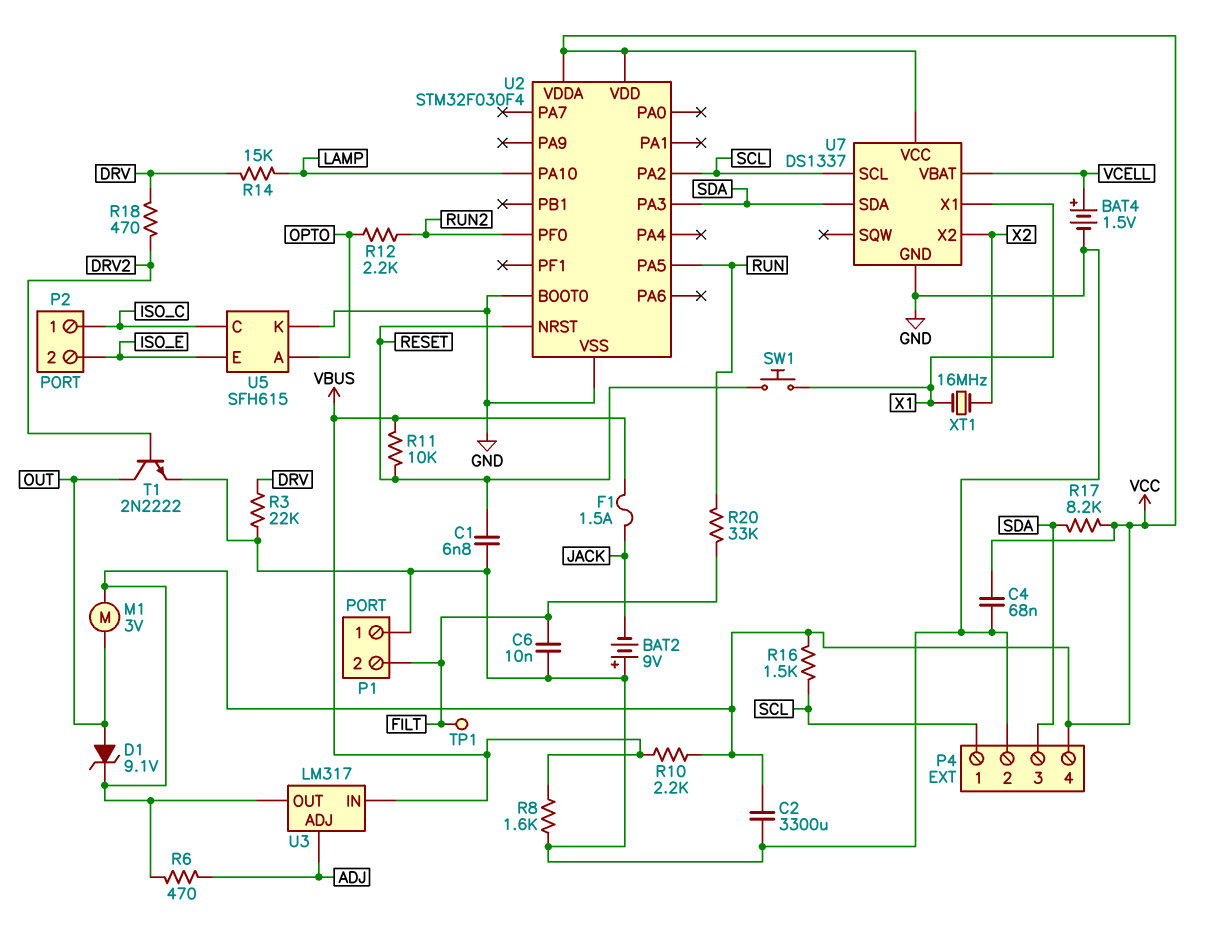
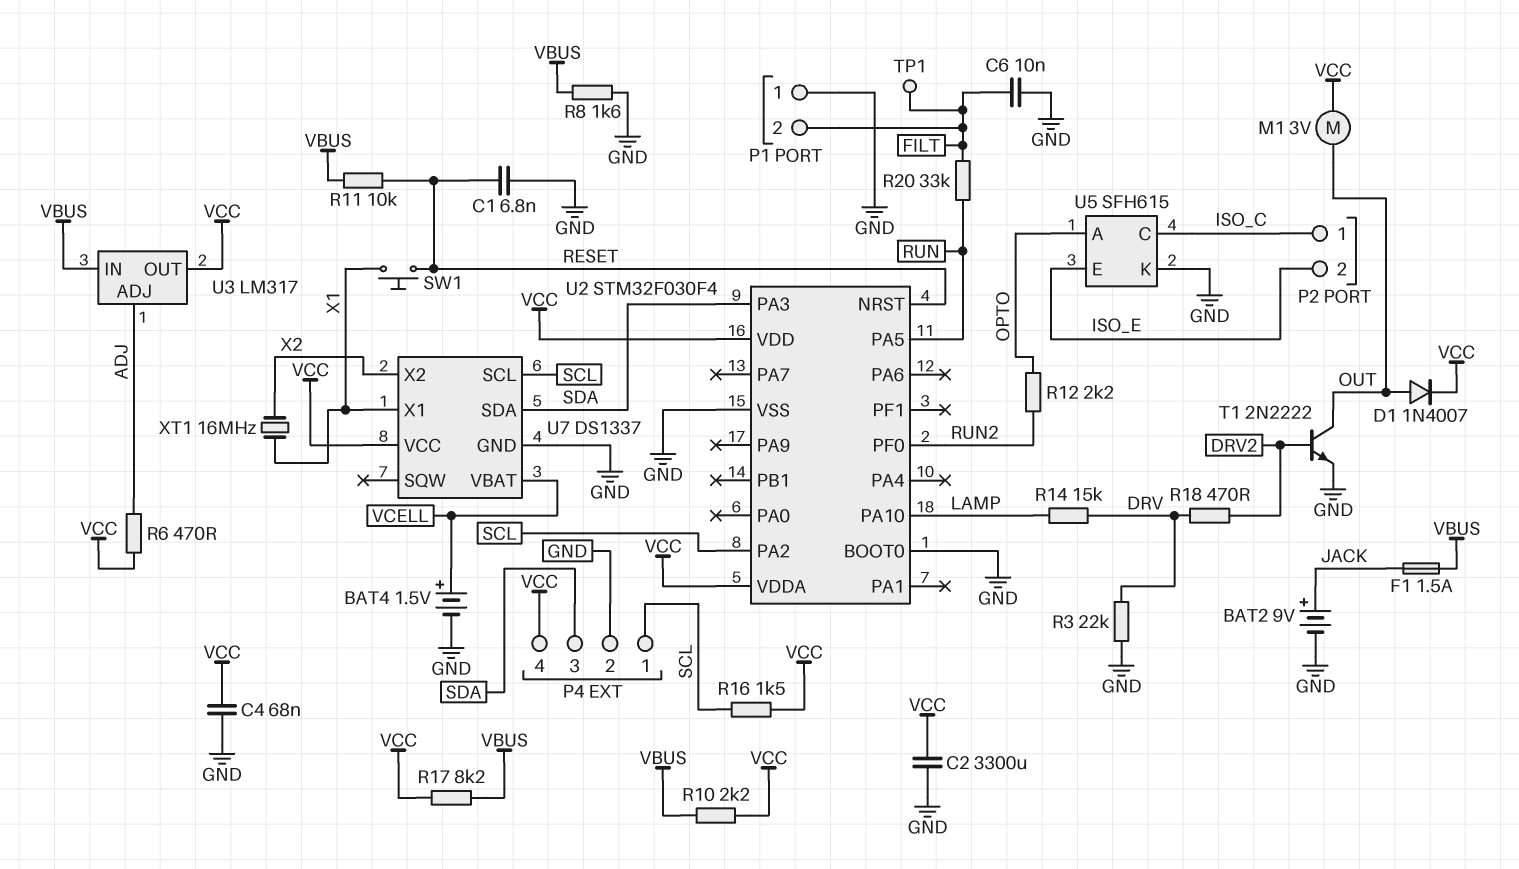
BAT2: 9V (plus GND, minus JACK) -> 9V (plus JACK, minus GND)
D1: zener 9.1V (A OUT, K VCC) -> diode 1N4007 (A OUT, K VCC)
R17: 8.2k (SDA, VCC) -> 8.2k (VBUS, VCC)

